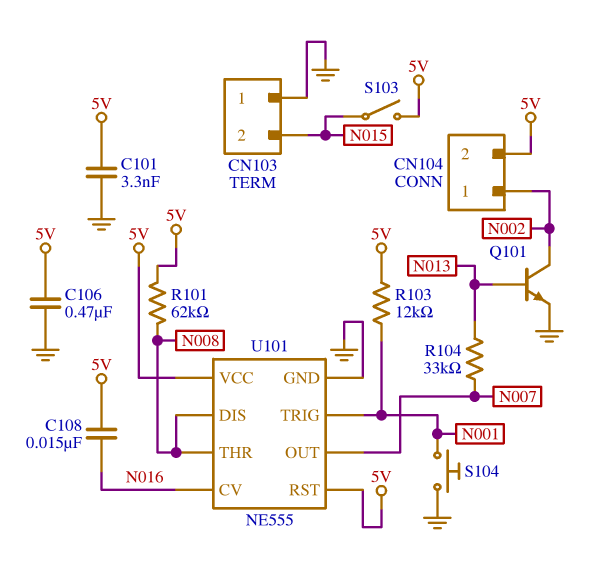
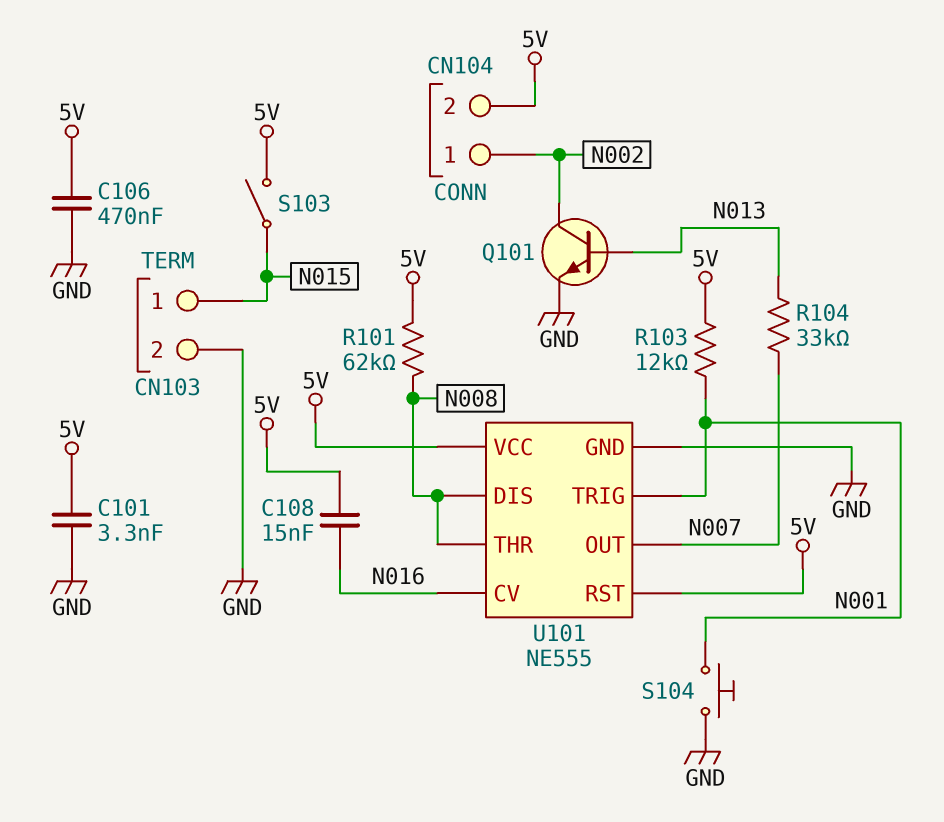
CN103 pin 1: GND -> N015
CN103 pin 2: N015 -> GND

